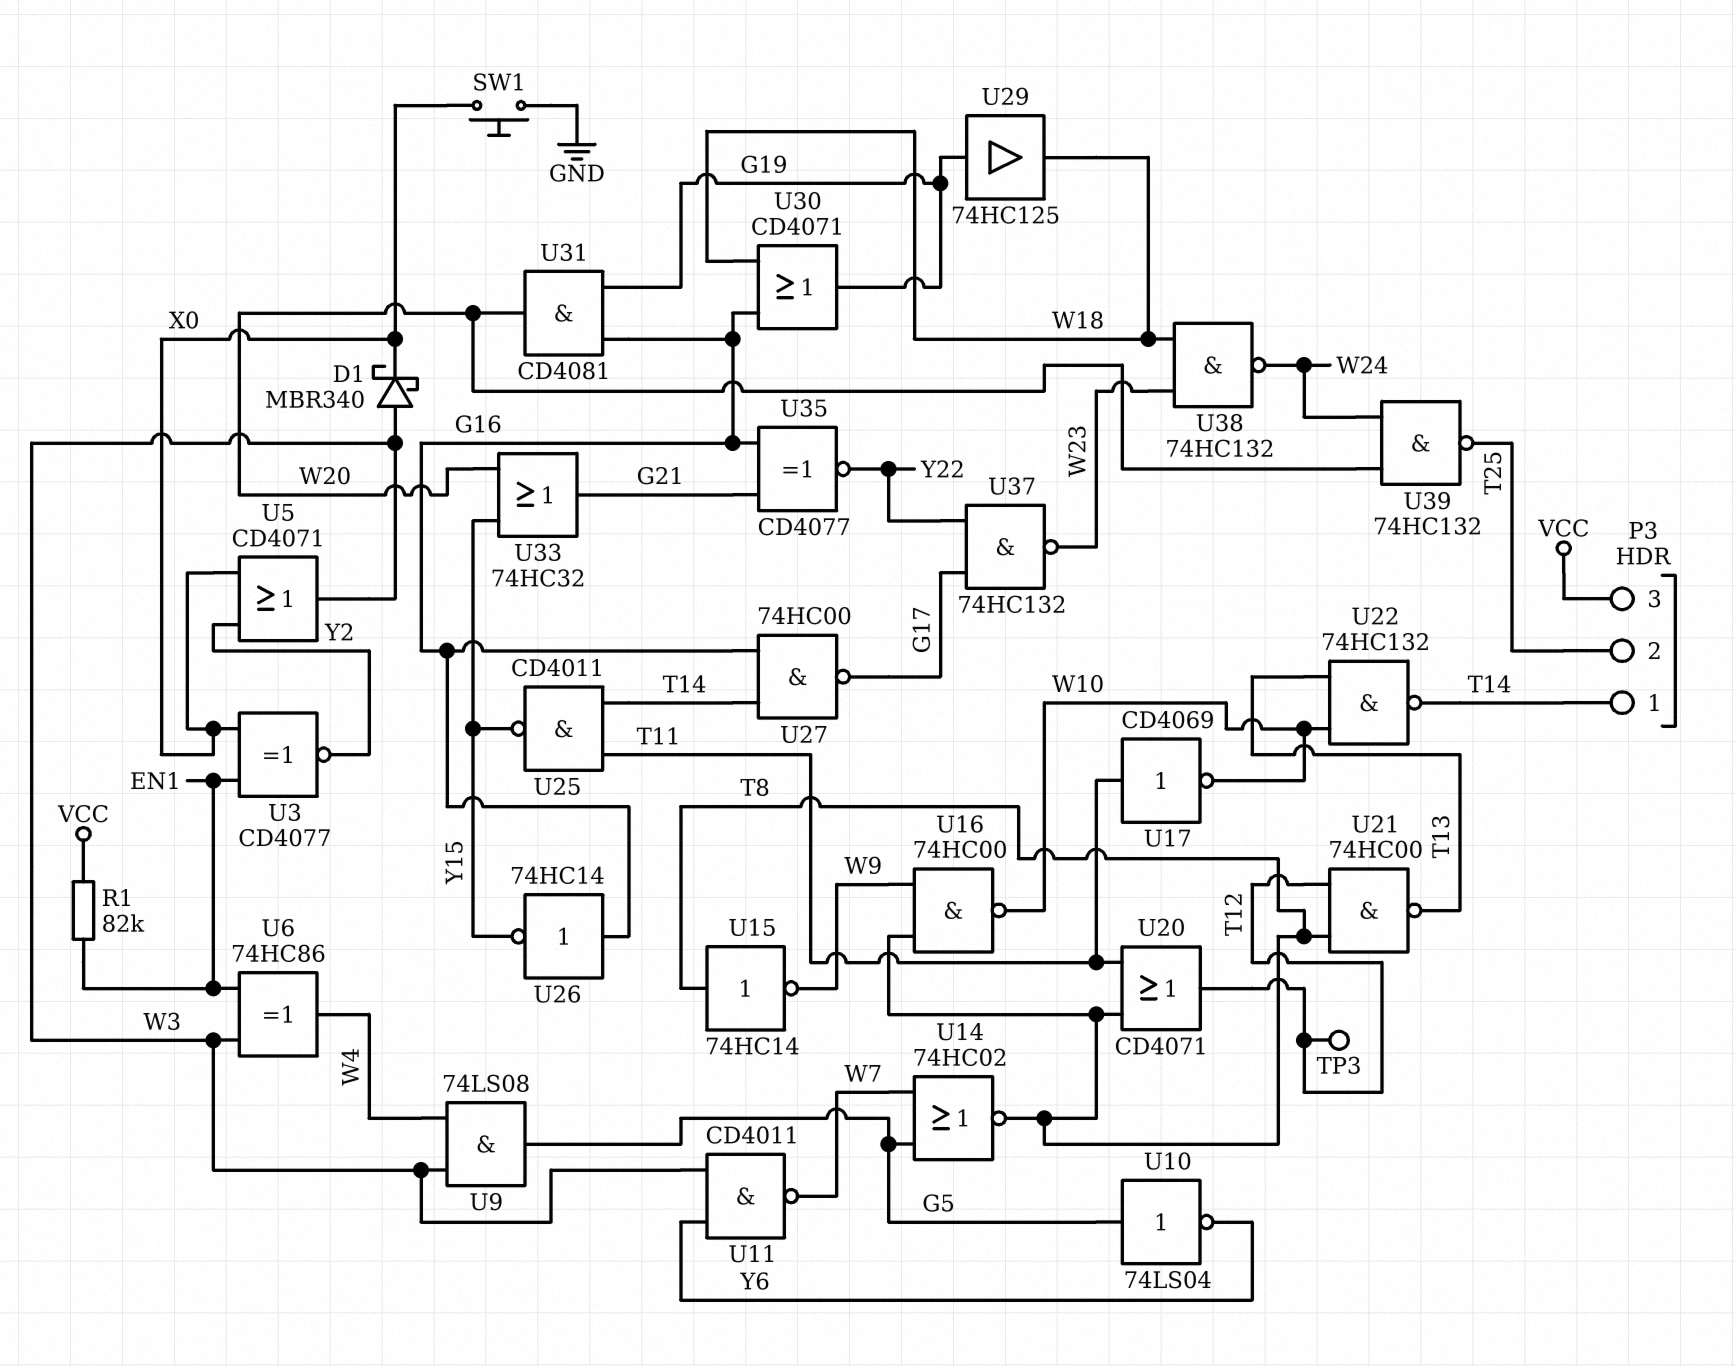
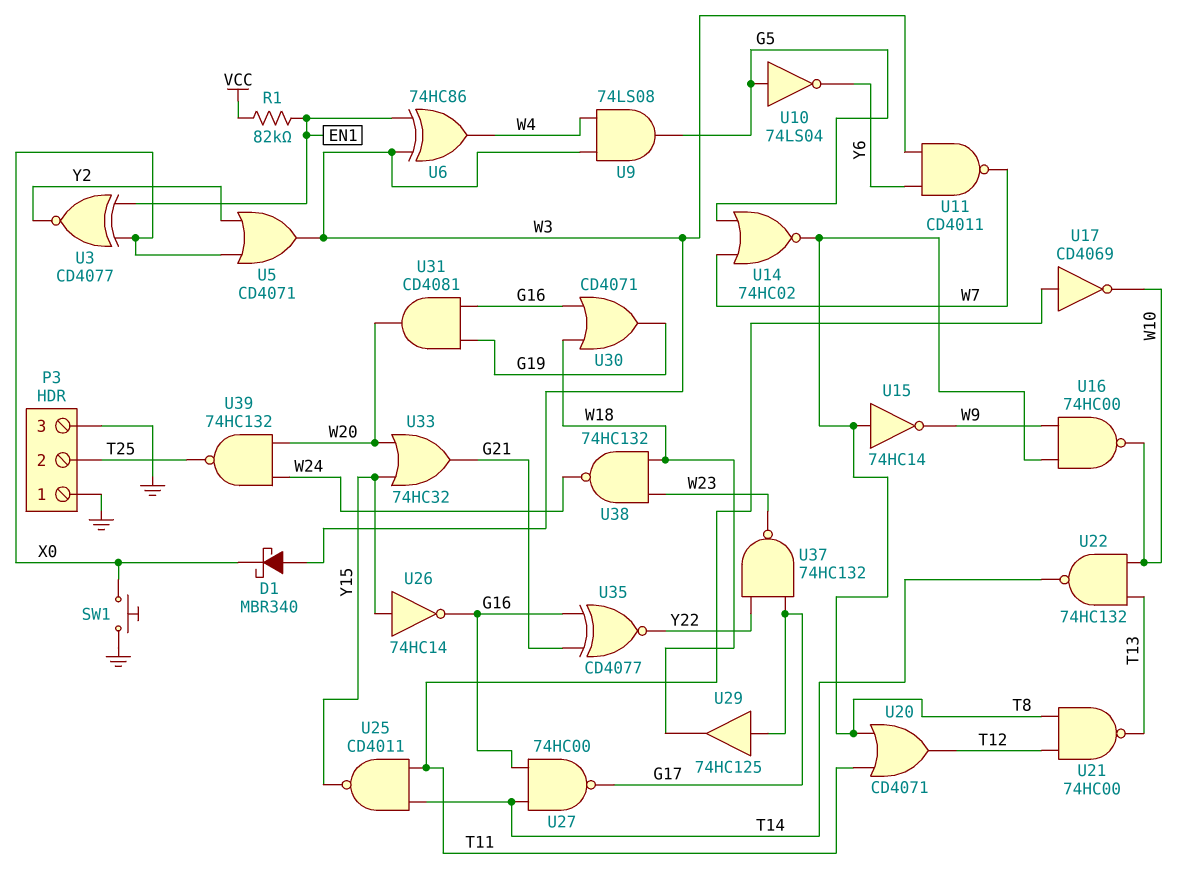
P3 pin 1: T14 -> GND
P3 pin 3: VCC -> GND
TP3: test point (T12) -> none
U26: NOT 74HC14 (in G16, out Y15) -> NOT 74HC14 (in Y15, out G16)
U29: buffer 74HC125 (in G19, out W18) -> buffer 74HC125 (in G17, out W18)

